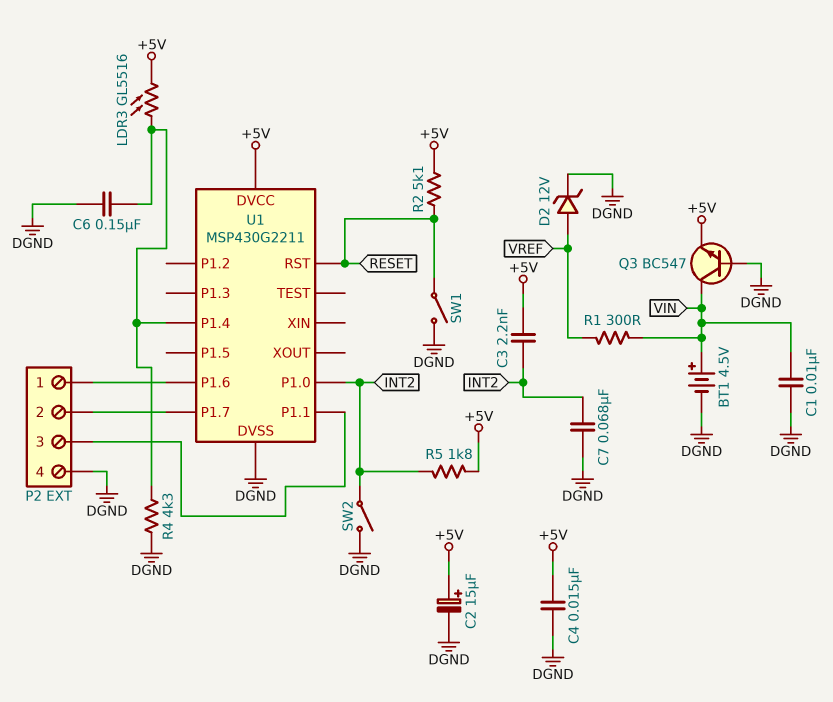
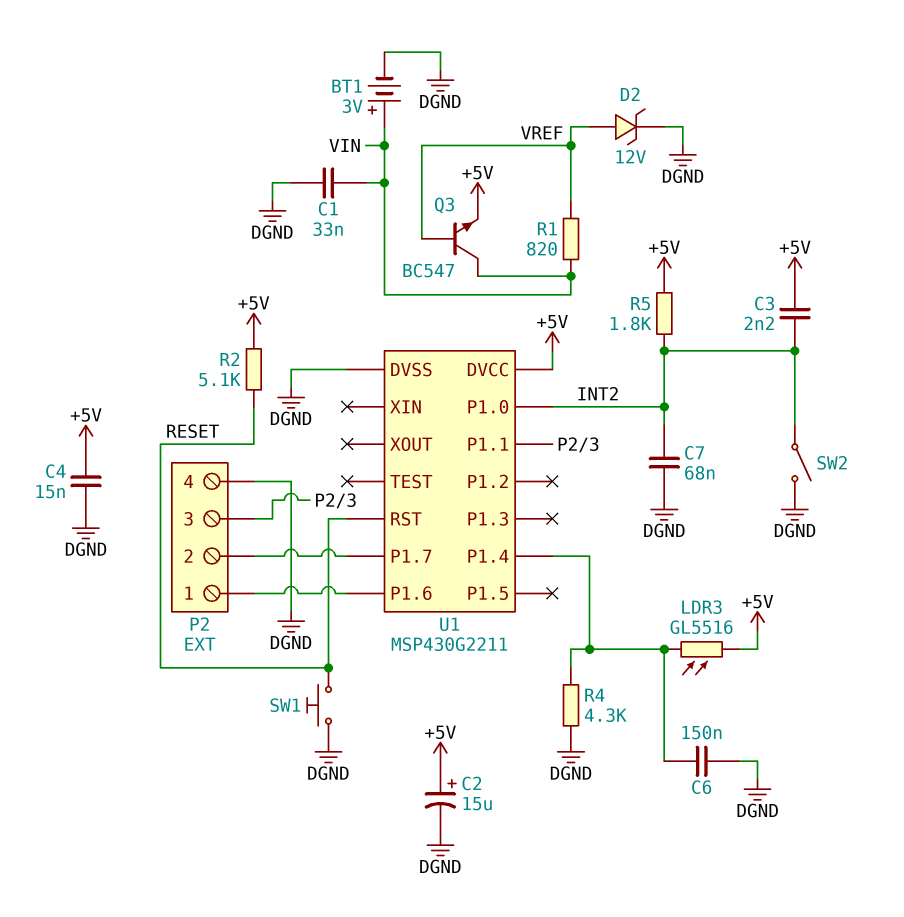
BT1: 4.5V (plus VIN, minus DGND) -> 3V (plus VIN, minus DGND)
C1: 10nF (DGND, VIN) -> 33nF (DGND, VIN)
Q3: NPN BC547 (B DGND, C VIN, E +5V) -> NPN BC547 (B VREF, C VIN, E +5V)
R1: 300 (VIN, VREF) -> 820 (VIN, VREF)
SW1: switch (DGND, RESET) -> button (DGND, RESET)

